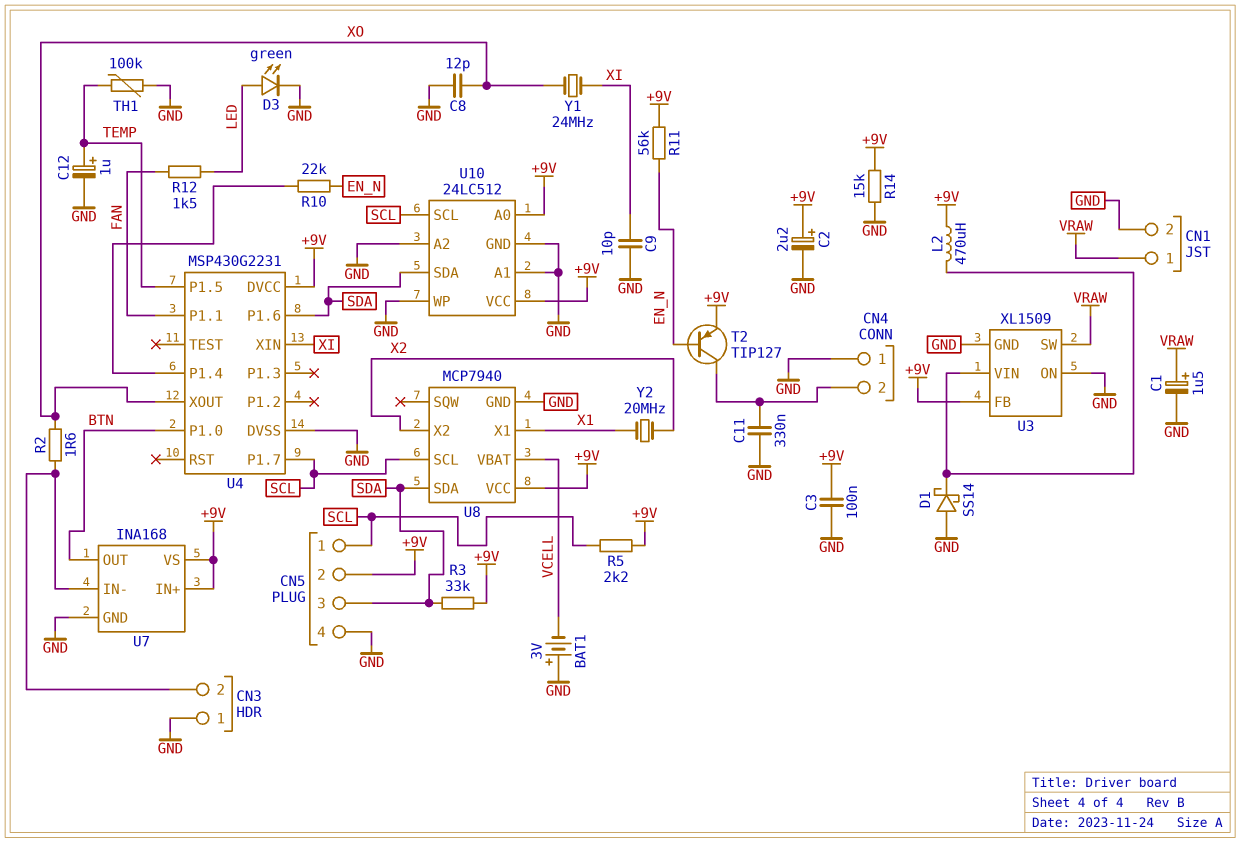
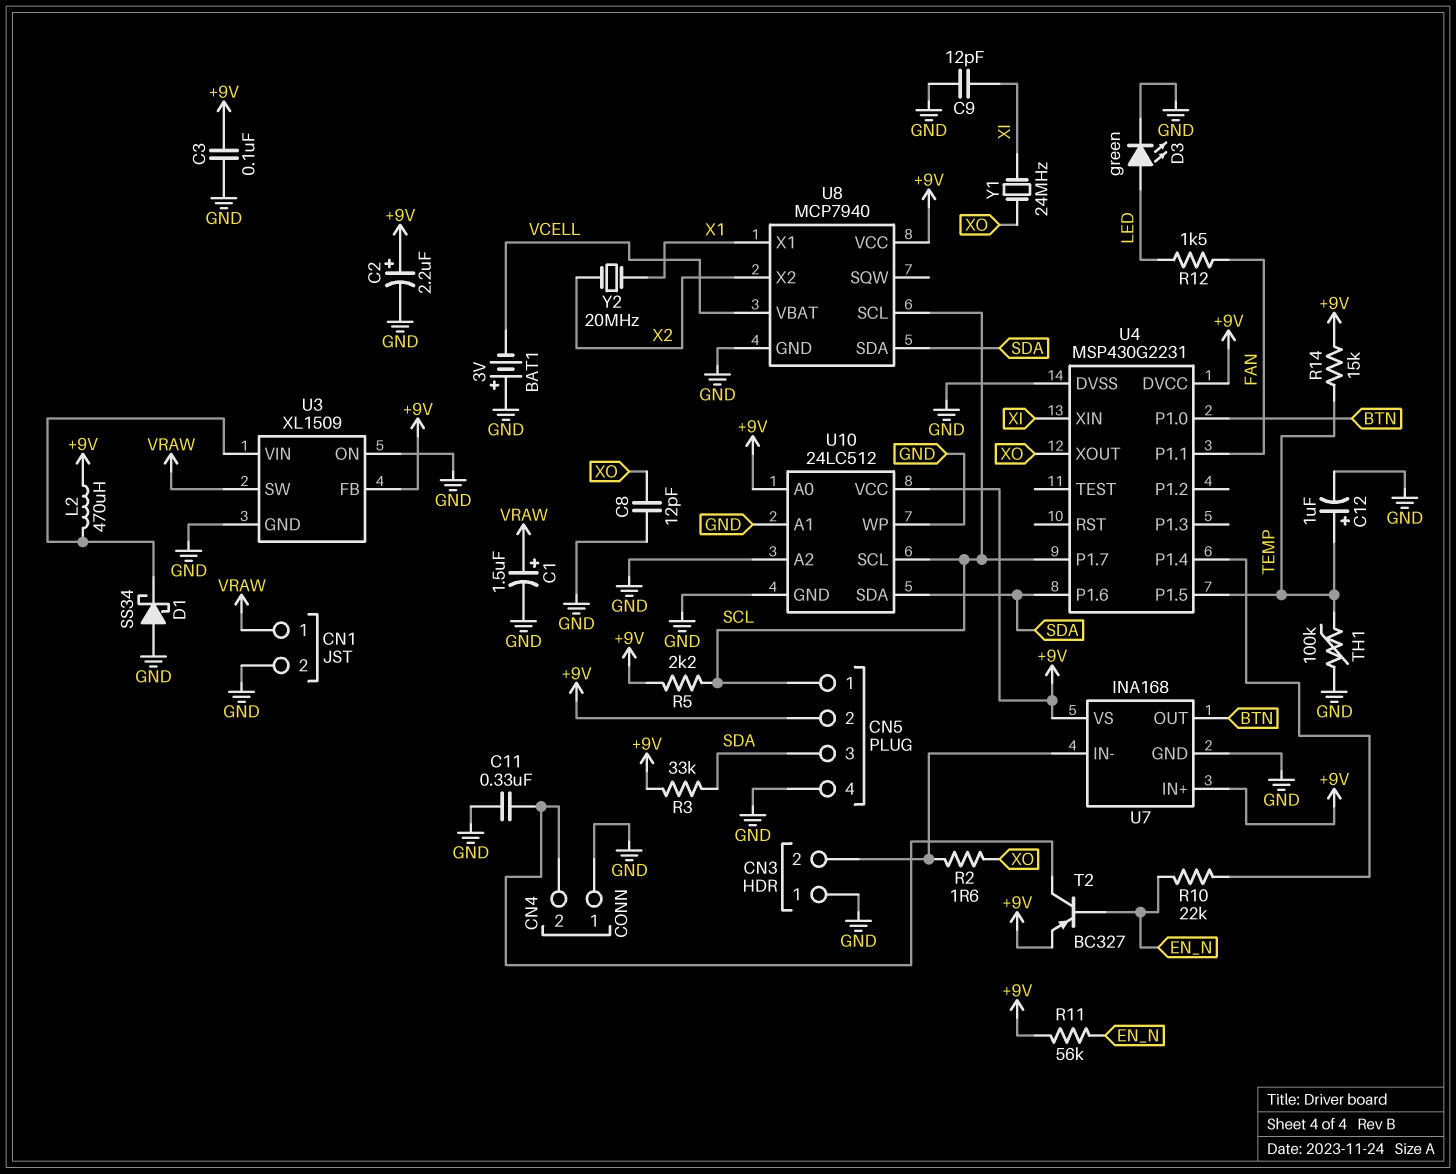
C9: 10pF (GND, XI) -> 12pF (GND, XI)
D1: schottky SS14 (A GND, K U3/VIN) -> schottky SS34 (A GND, K U3/VIN)
R14: 15k (+9V, GND) -> 15k (+9V, TEMP)
T2: PNP TIP127 (B EN_N, C CN4/2, E +9V) -> PNP BC327 (B EN_N, C CN4/2, E +9V)

